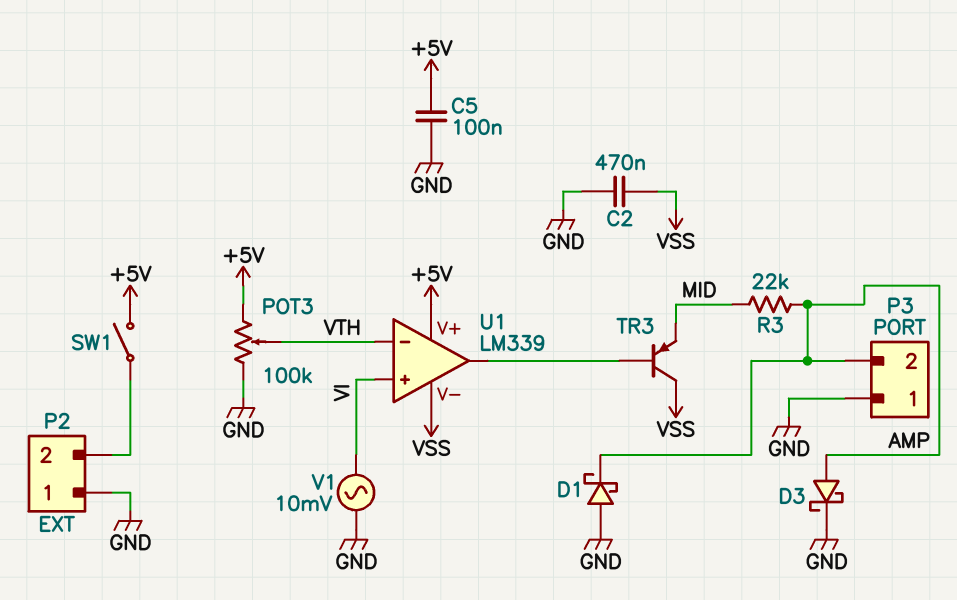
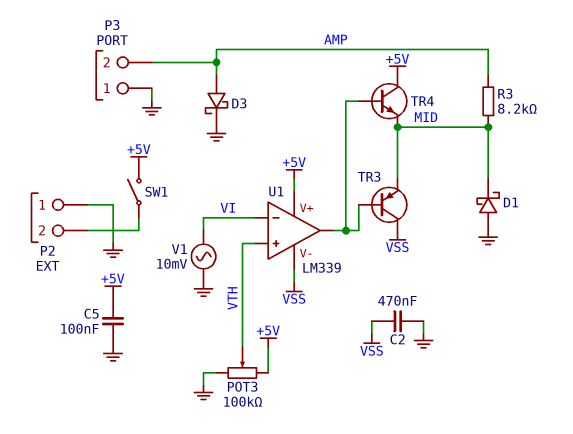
D1: schottky (A GND, K AMP) -> schottky (A GND, K MID)
R3: 22k (AMP, MID) -> 8.2k (AMP, MID)
TR4: none -> NPN (B U1/out, C +5V, E MID)
U1 pin in+: VI -> VTH
U1 pin in-: VTH -> VI

